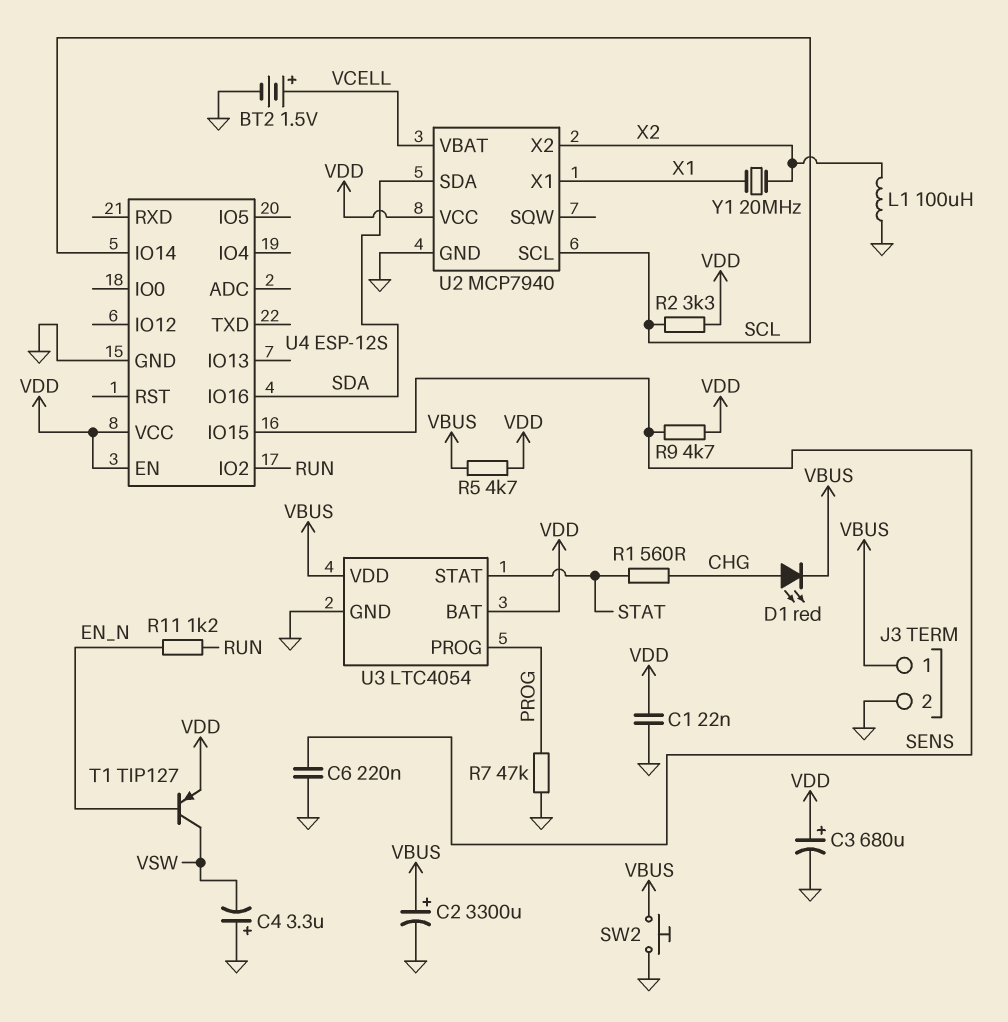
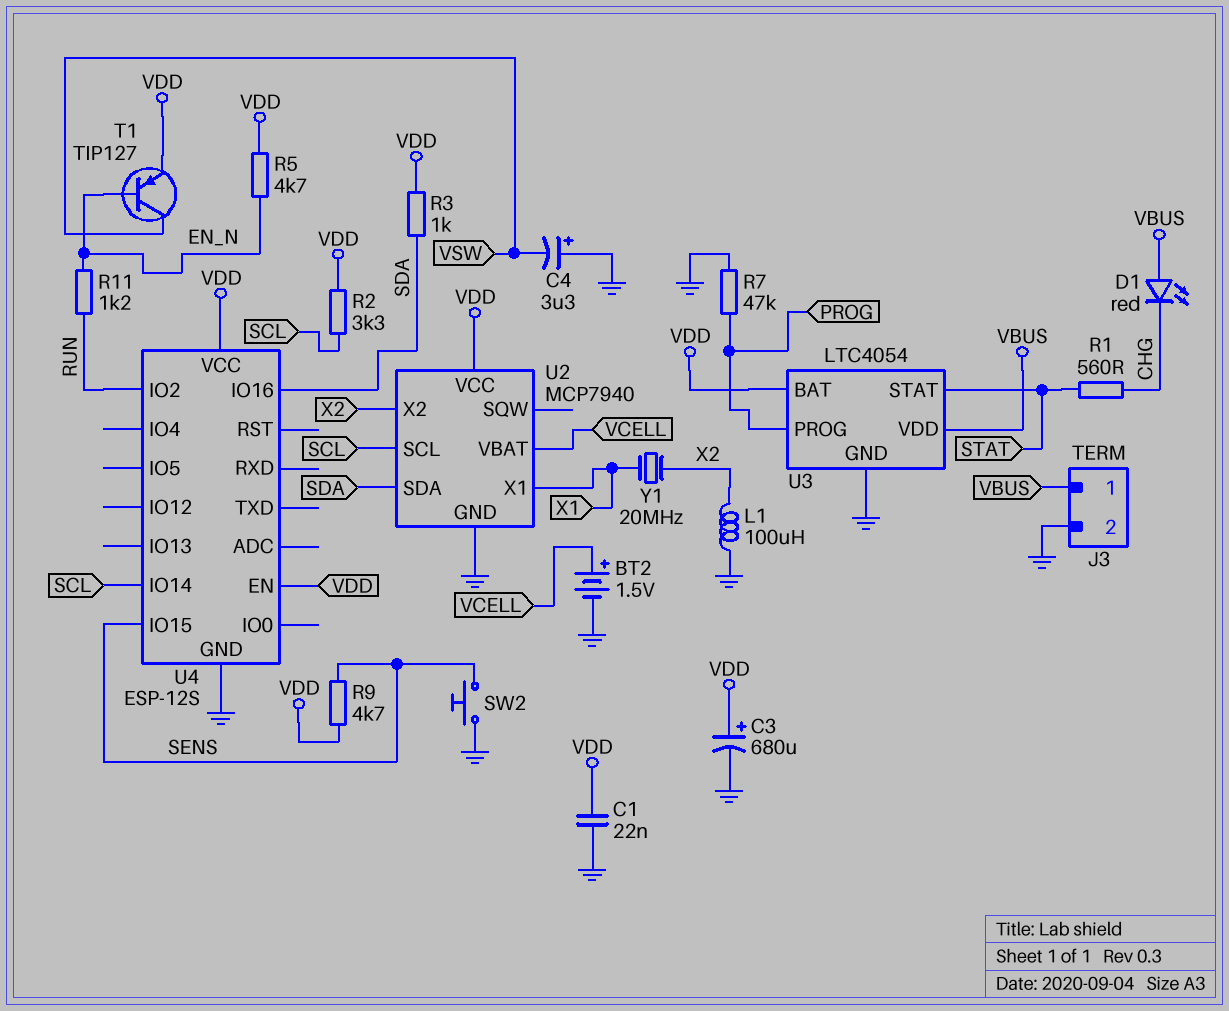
C2: 3300uF (plus VBUS, minus GND) -> none
C6: 220nF (GND, SENS) -> none
D1: LED red (A CHG, K VBUS) -> LED red (A VBUS, K CHG)
R3: none -> 1k (SDA, VDD)
R5: 4.7k (VBUS, VDD) -> 4.7k (EN_N, VDD)
SW2: button (GND, VBUS) -> button (GND, SENS)

